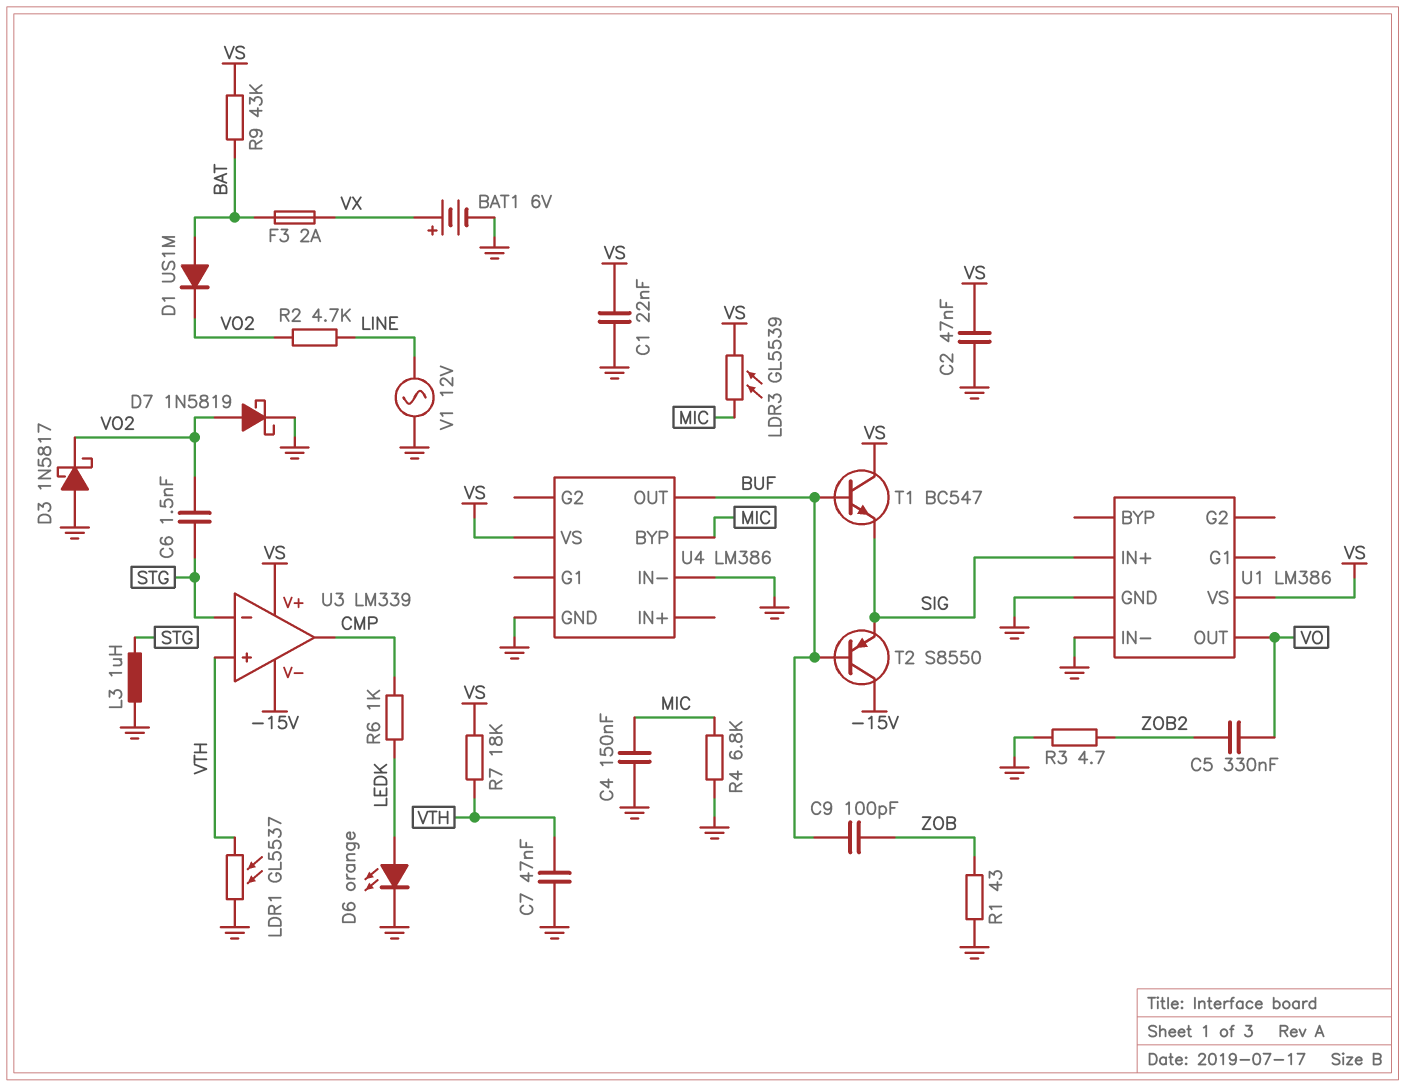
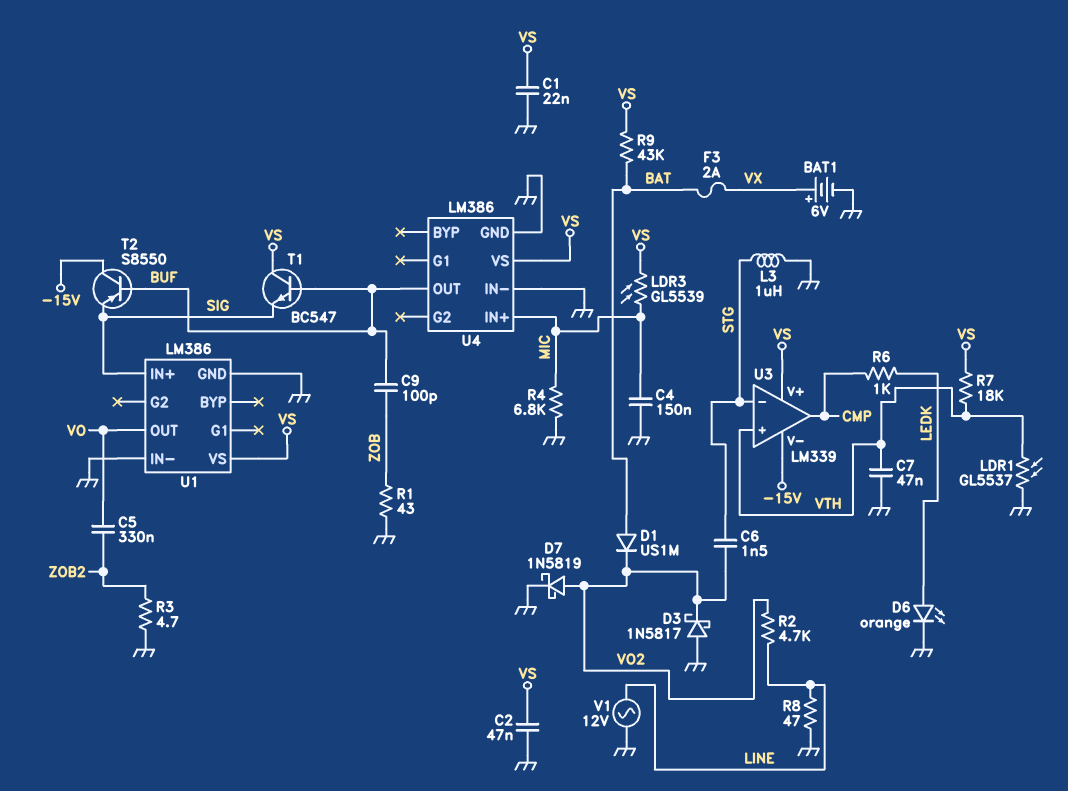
R8: none -> 47 (GND, LINE)
U4 pin BYP: MIC -> none
U4 pin IN+: none -> MIC

